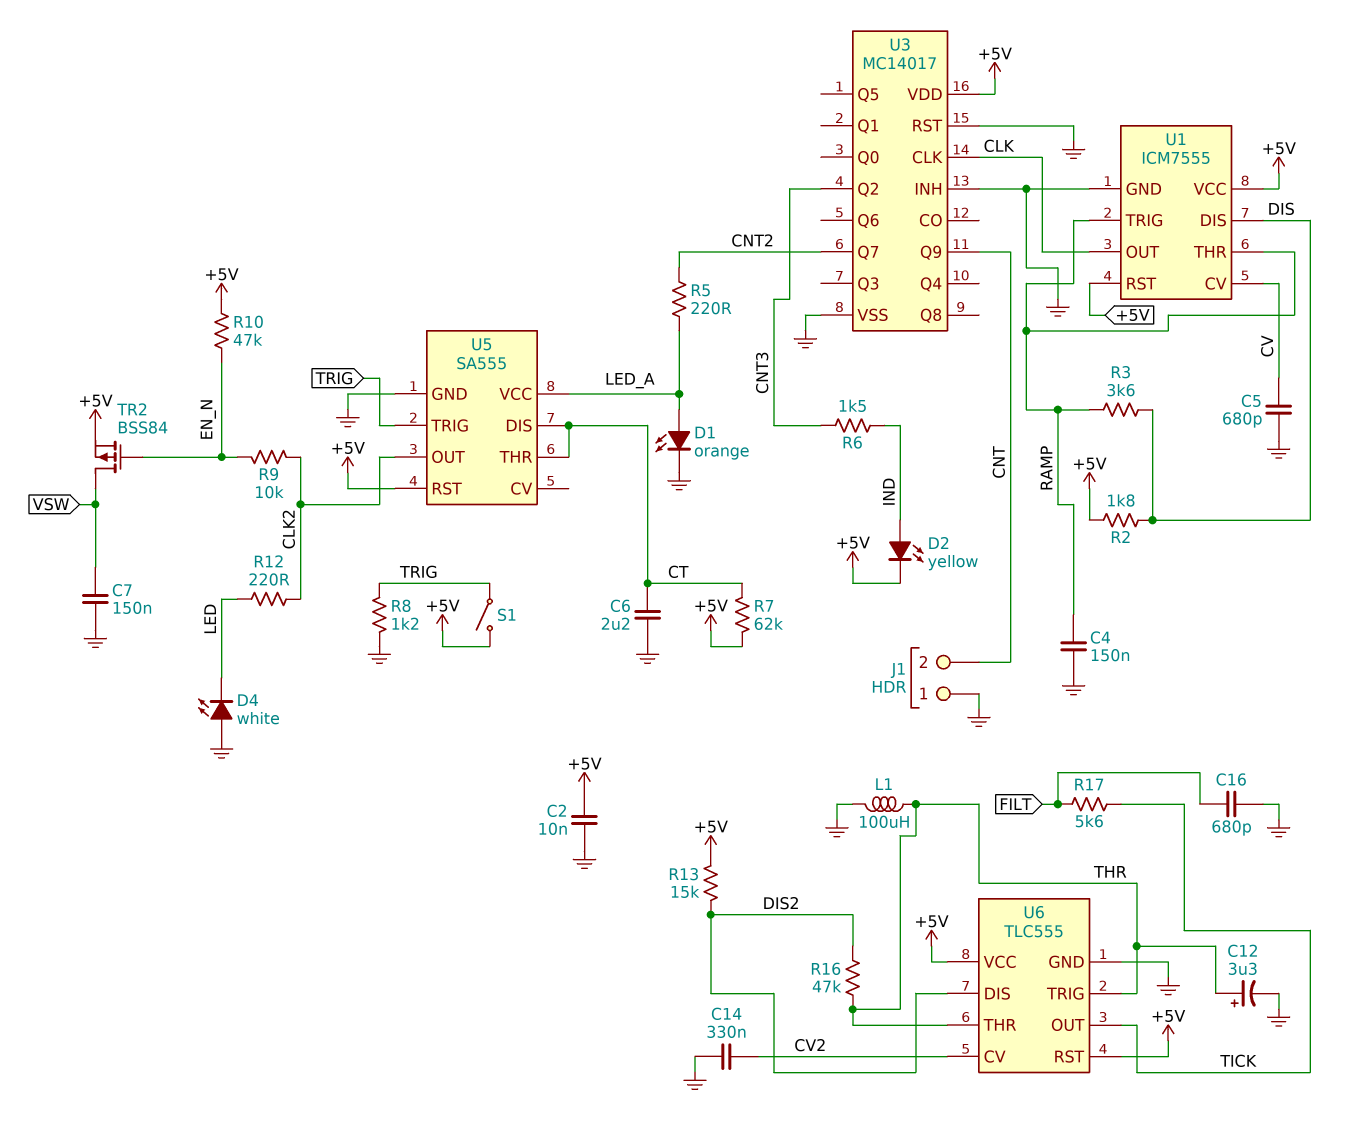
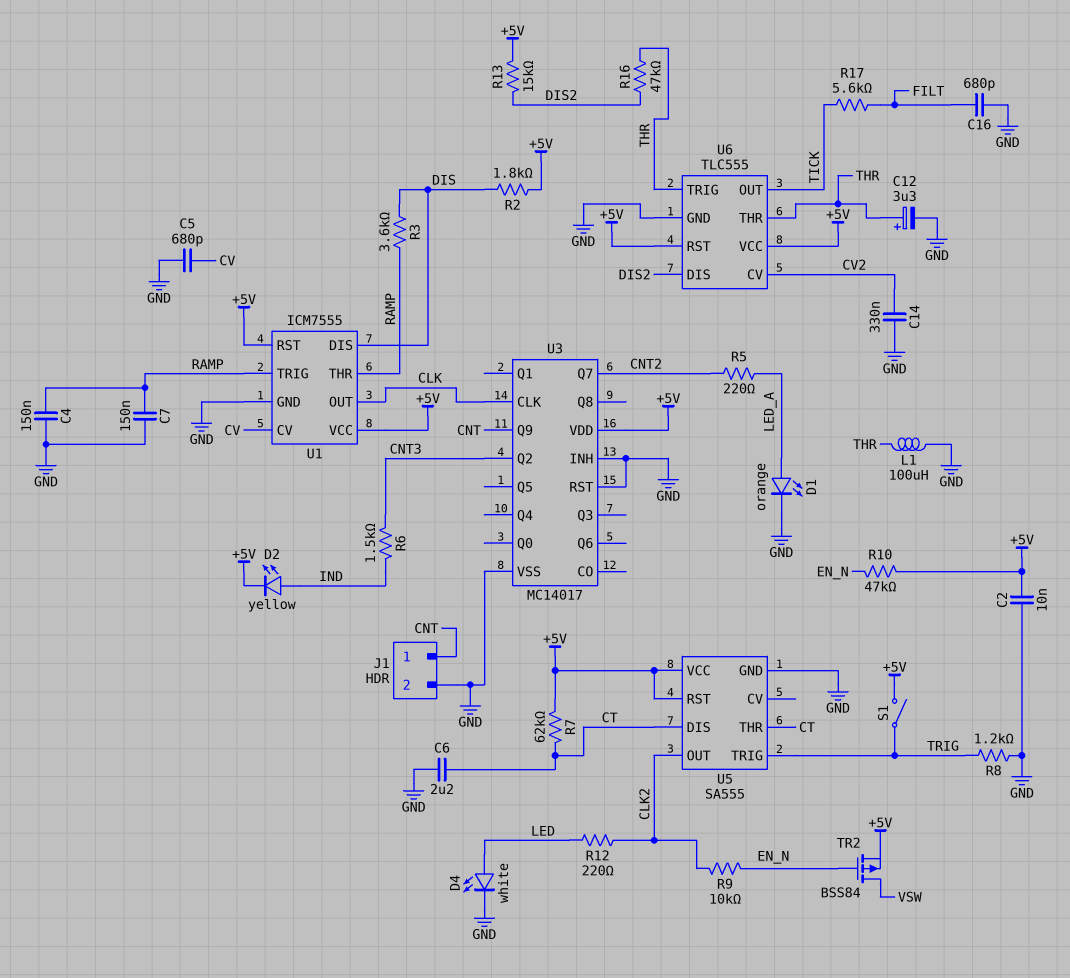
C7: 150nF (GND, VSW) -> 150nF (GND, RAMP)
D4: LED white (A GND, K LED) -> LED white (A LED, K GND)
J1 pin 1: GND -> CNT
J1 pin 2: CNT -> GND
U5 pin VCC: LED_A -> +5V

